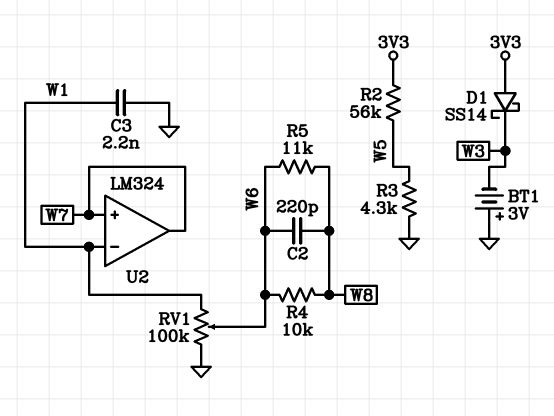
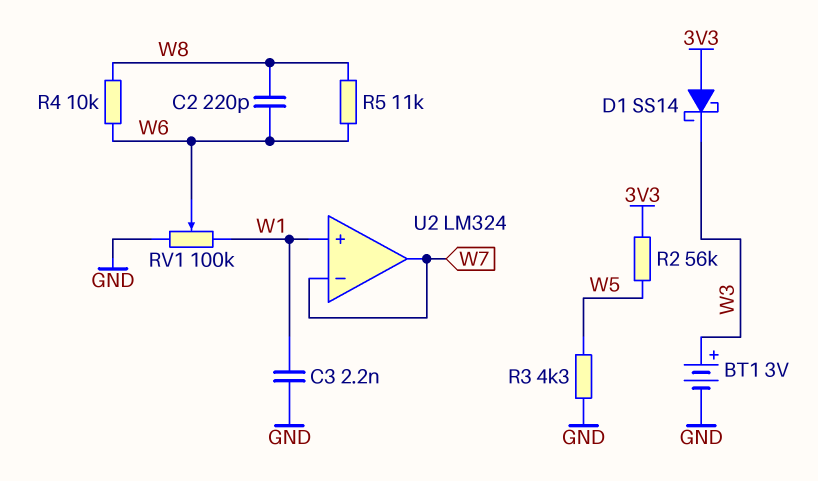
BT1: 3V (plus GND, minus W3) -> 3V (plus W3, minus GND)
U2 pin in+: W7 -> W1
U2 pin in-: W1 -> W7

